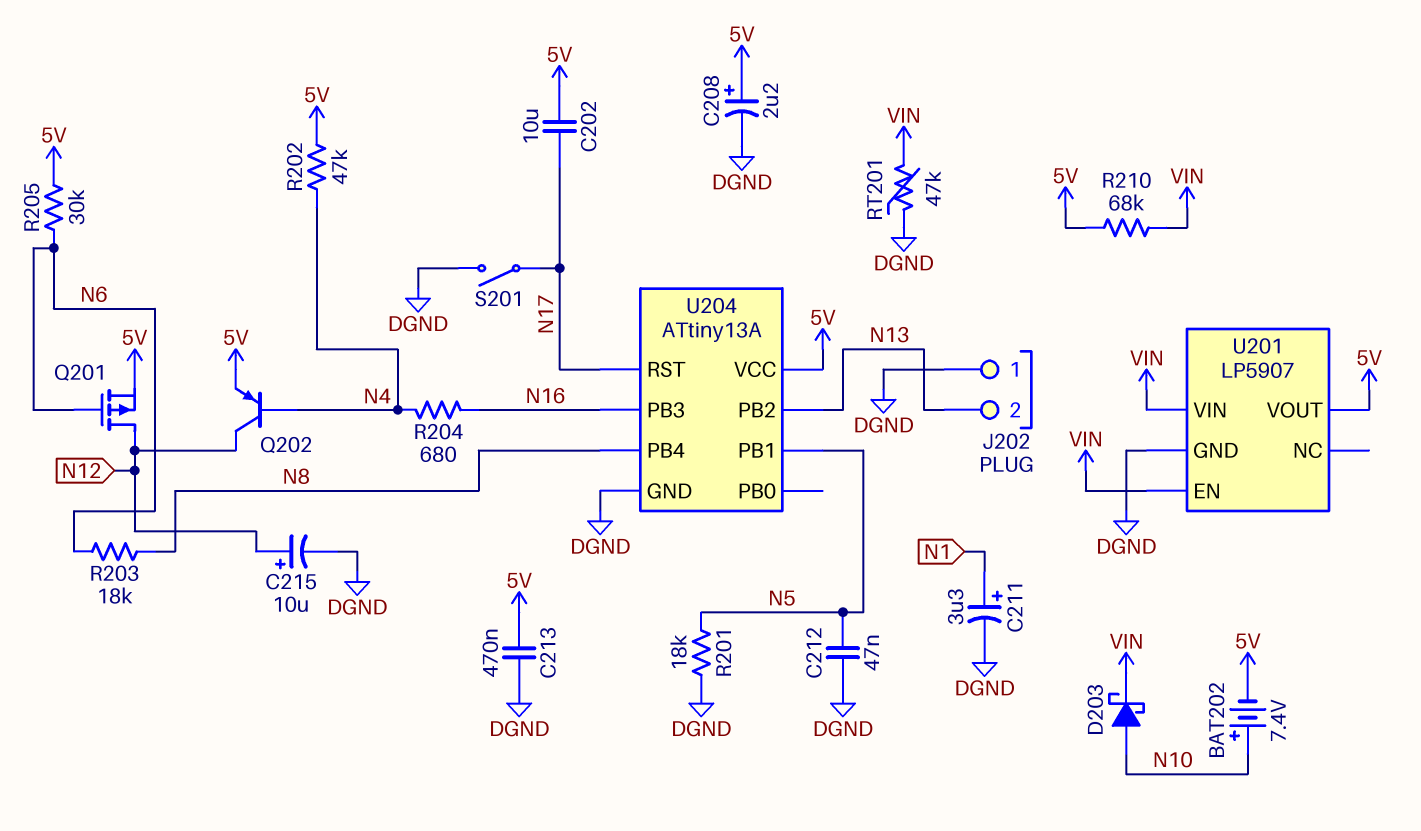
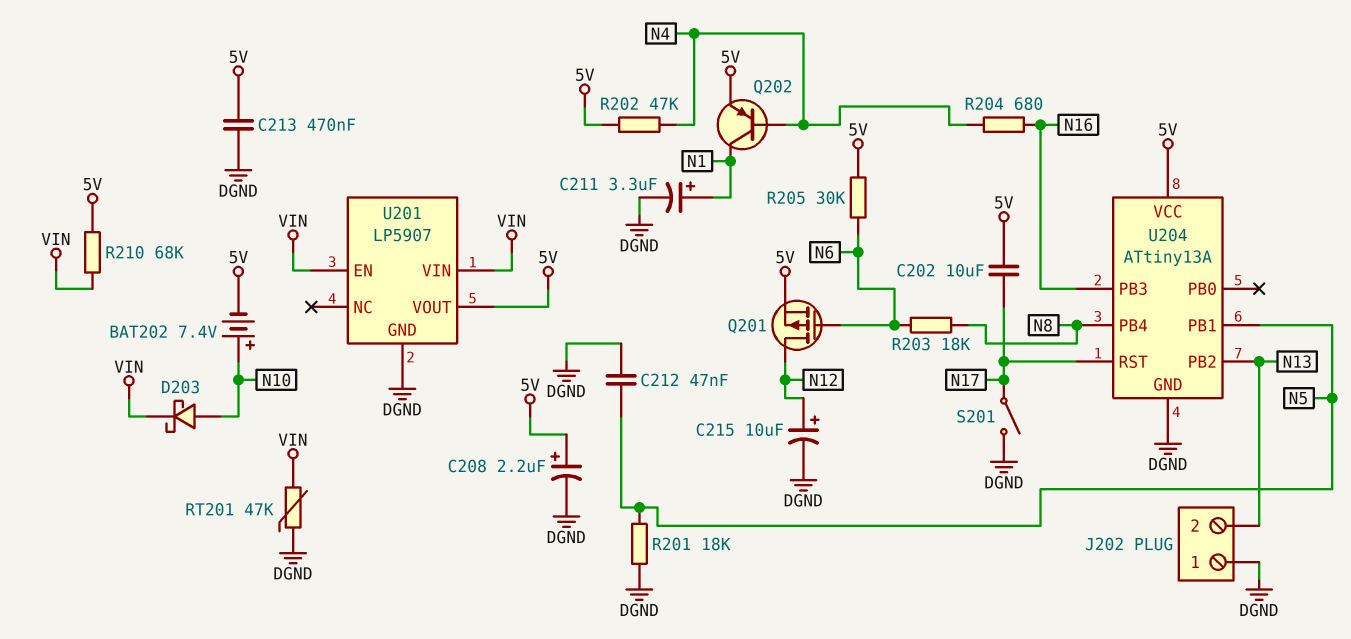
Q202: PNP (B N4, C N12, E 5V) -> PNP (B N4, C N1, E 5V)

